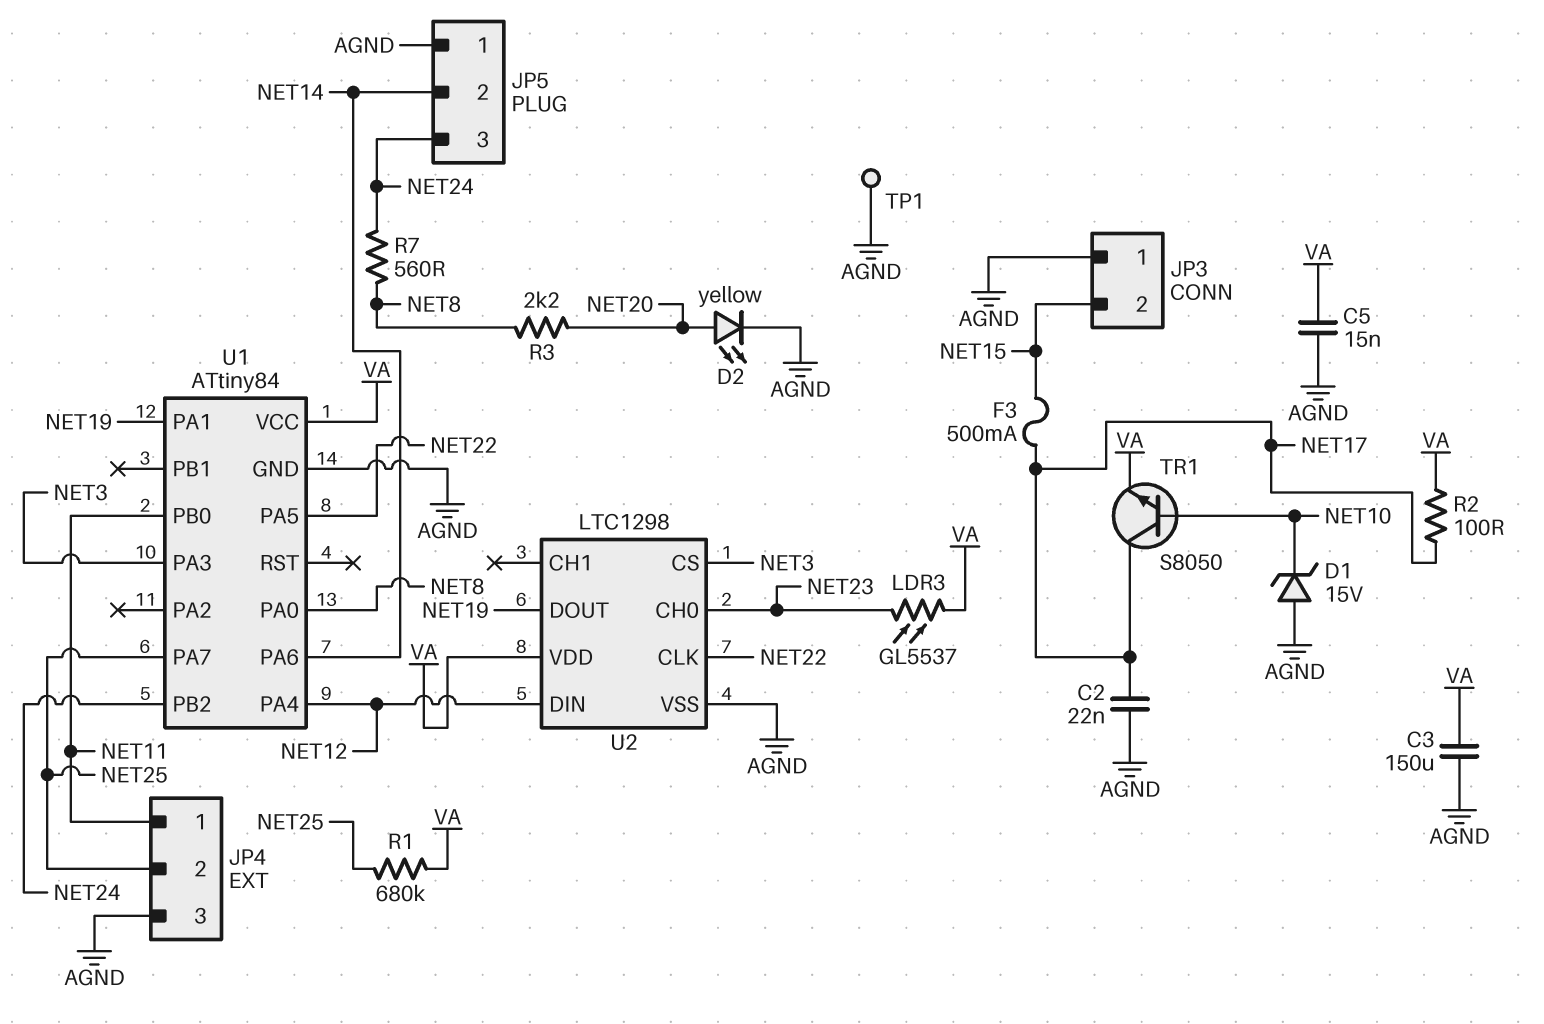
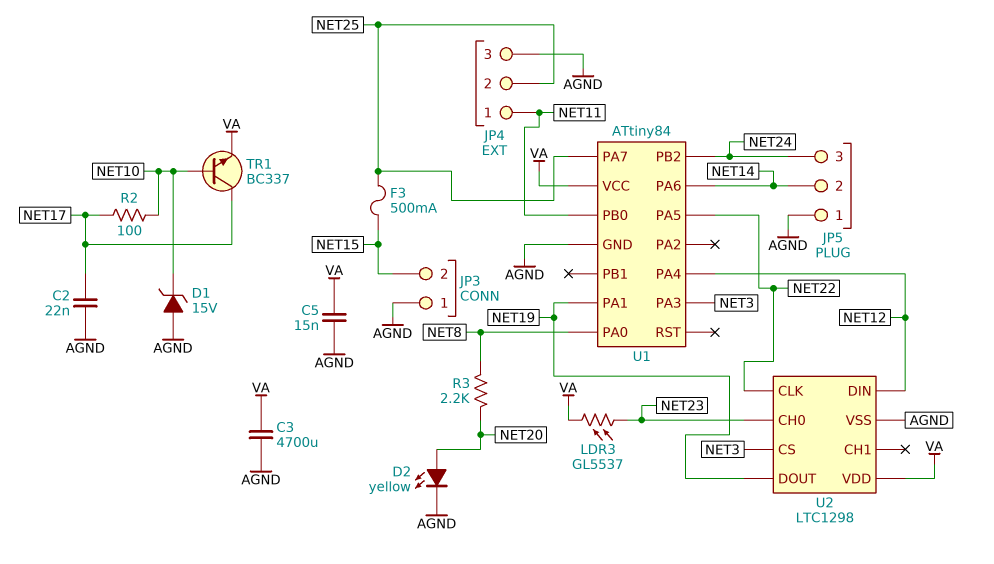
C3: 150uF (AGND, VA) -> 4700uF (AGND, VA)
F3: 500mA (NET15, NET17) -> 500mA (NET15, NET25)
R1: 680k (NET25, VA) -> none
R2: 100 (NET17, VA) -> 100 (NET10, NET17)
R7: 560 (NET8, NET24) -> none
TP1: test point (AGND) -> none
TR1: NPN S8050 (B NET10, C NET17, E VA) -> NPN BC337 (B NET10, C NET17, E VA)

